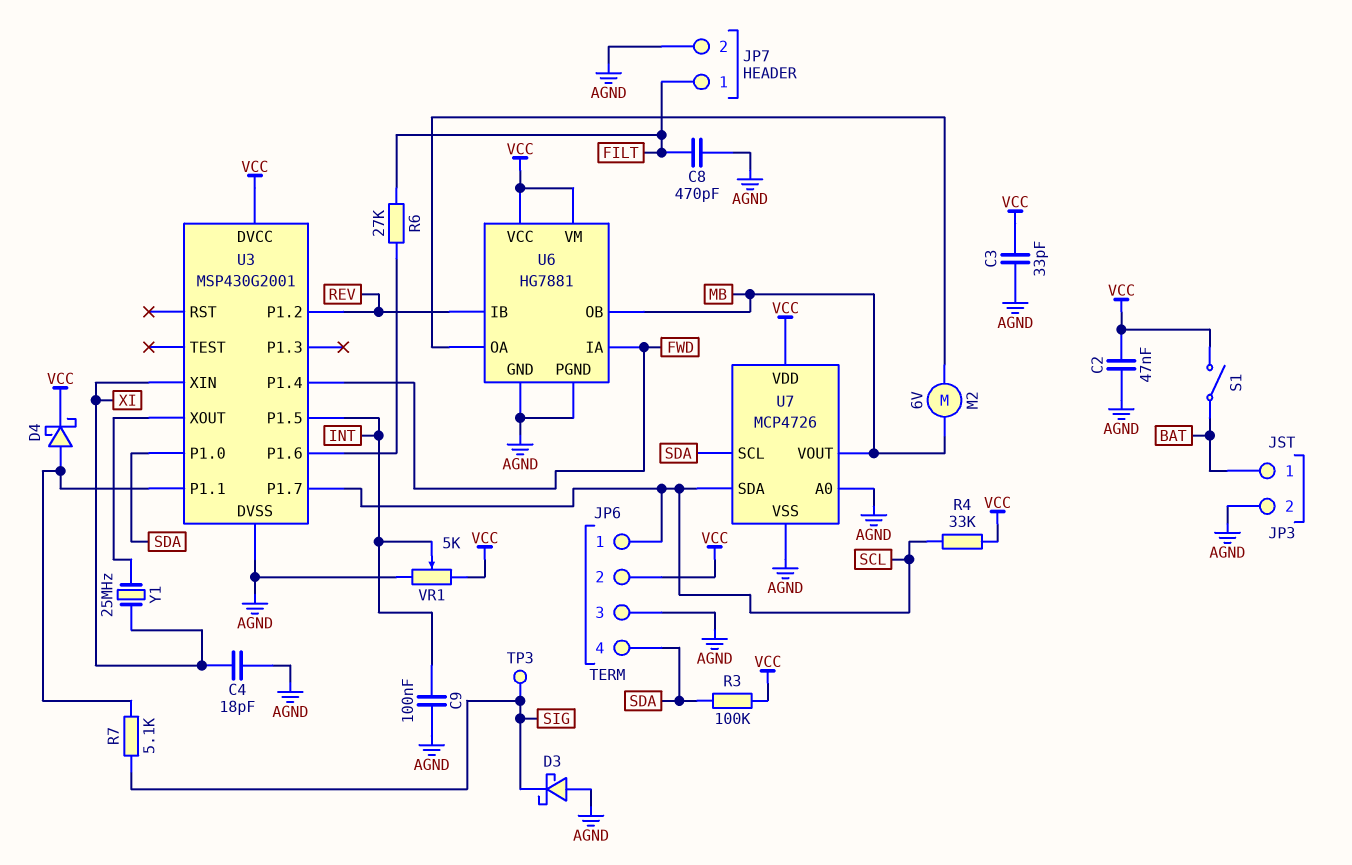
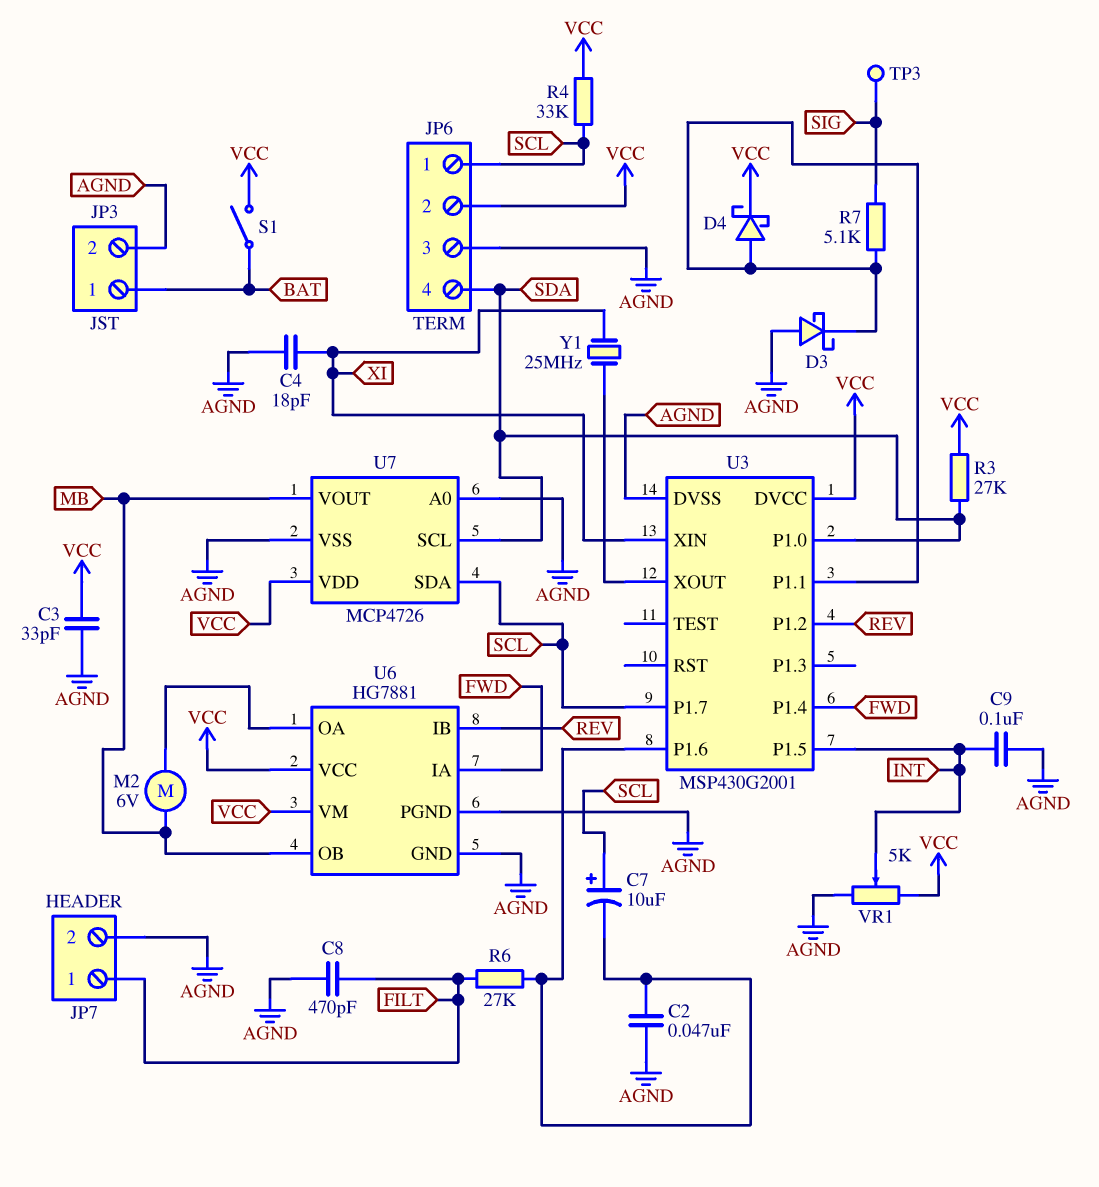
C2: 47nF (AGND, VCC) -> 47nF (AGND, U3/P1.6)
C7: none -> 10uF (plus SCL, minus U3/P1.6)
D3: schottky (A AGND, K SIG) -> schottky (A AGND, K U3/P1.1)
R3: 100k (SDA, VCC) -> 27k (SDA, VCC)

